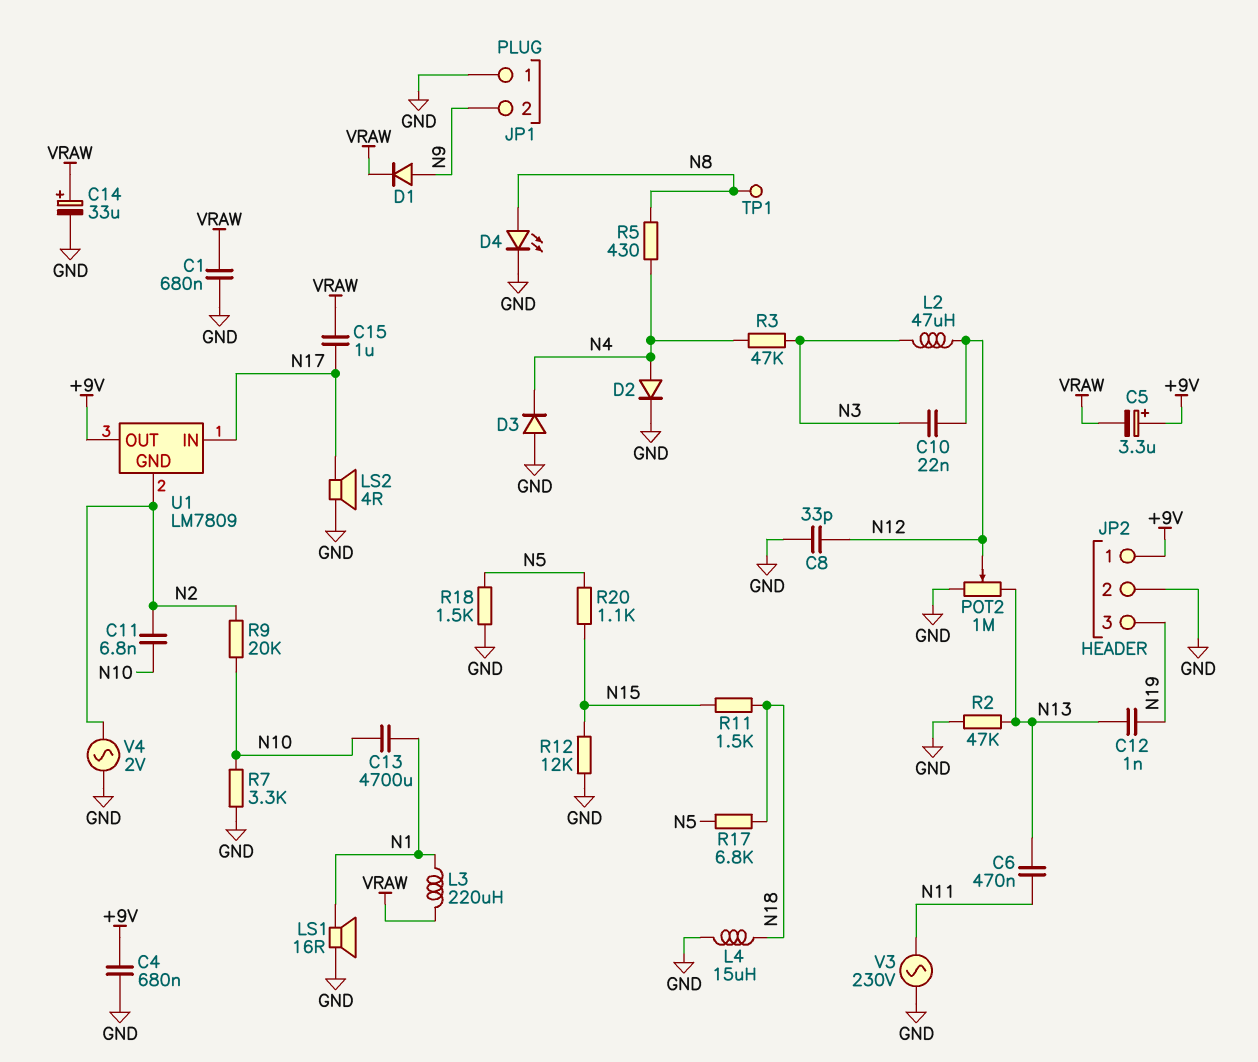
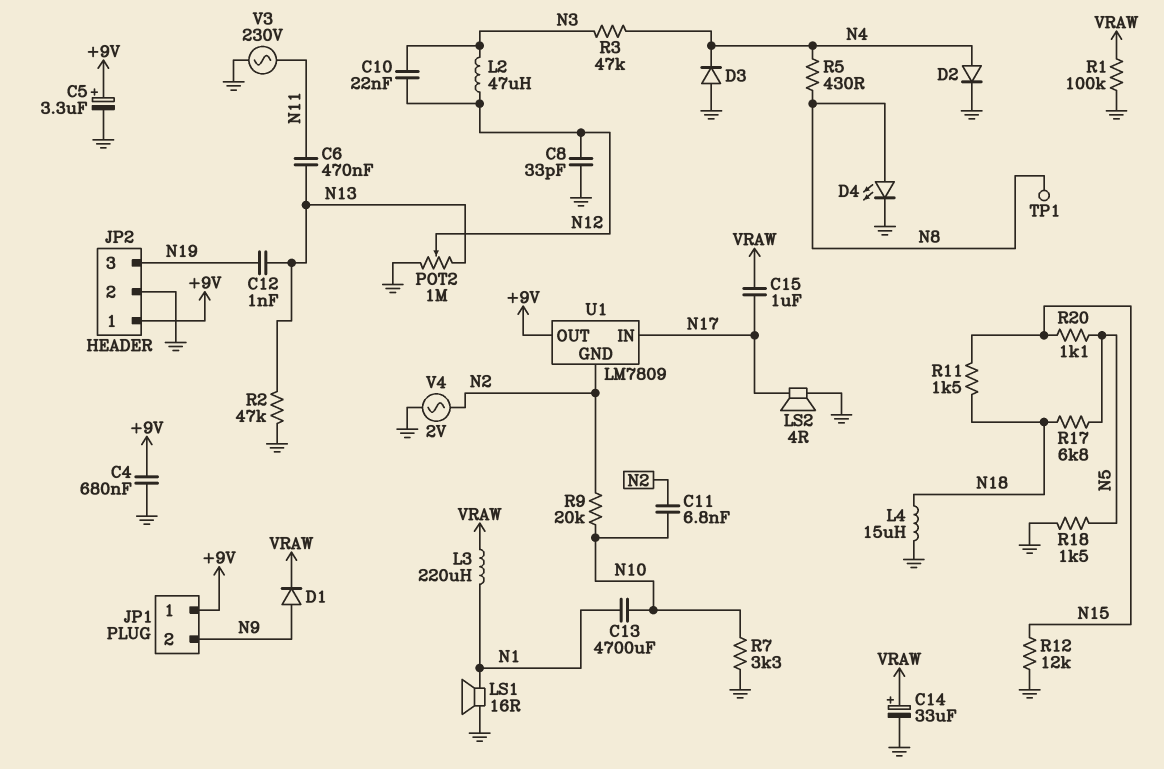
C1: 680nF (GND, VRAW) -> none
C5: 3.3uF (plus +9V, minus VRAW) -> 3.3uF (plus +9V, minus GND)
JP1 pin 1: GND -> +9V
R1: none -> 100k (GND, VRAW)

